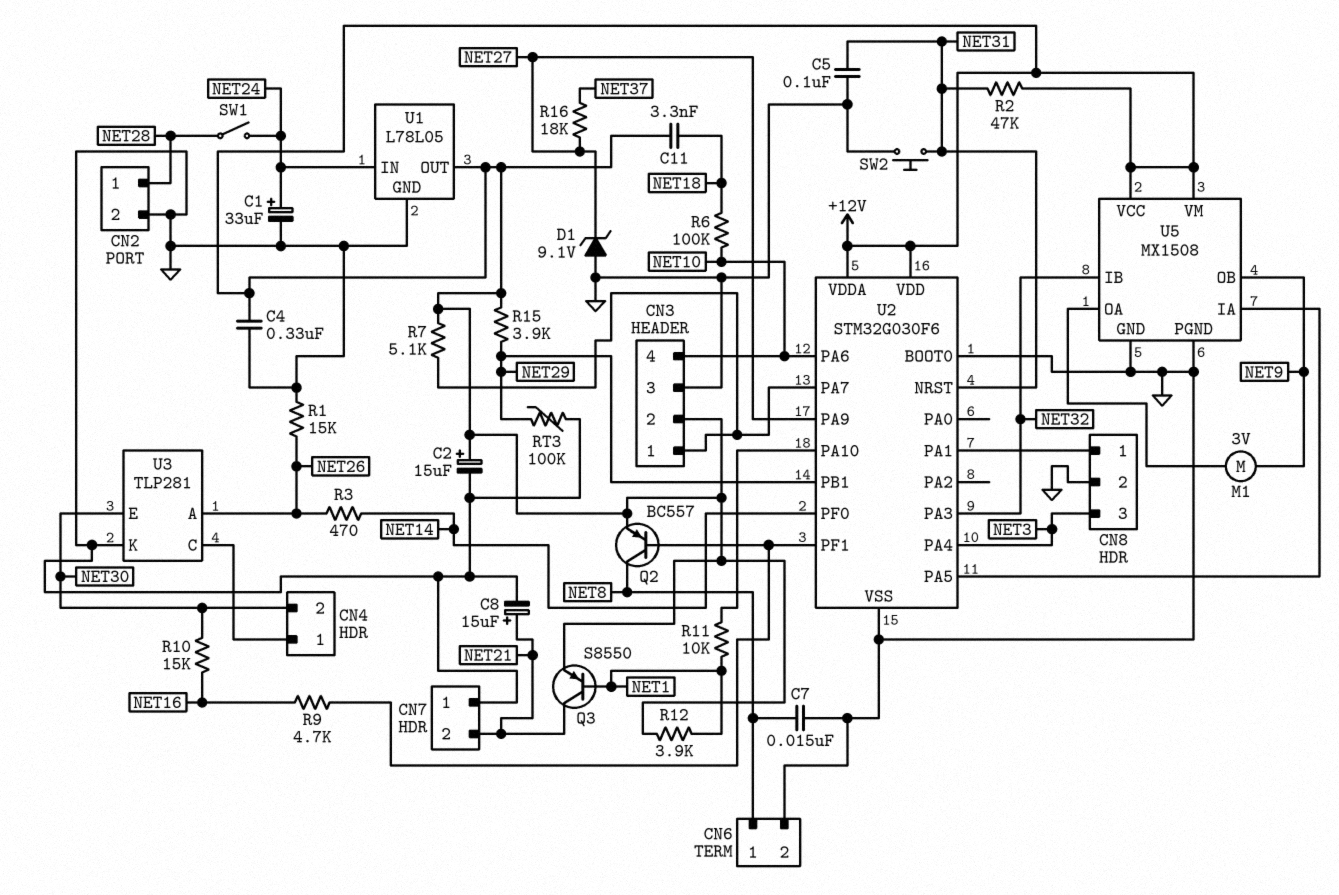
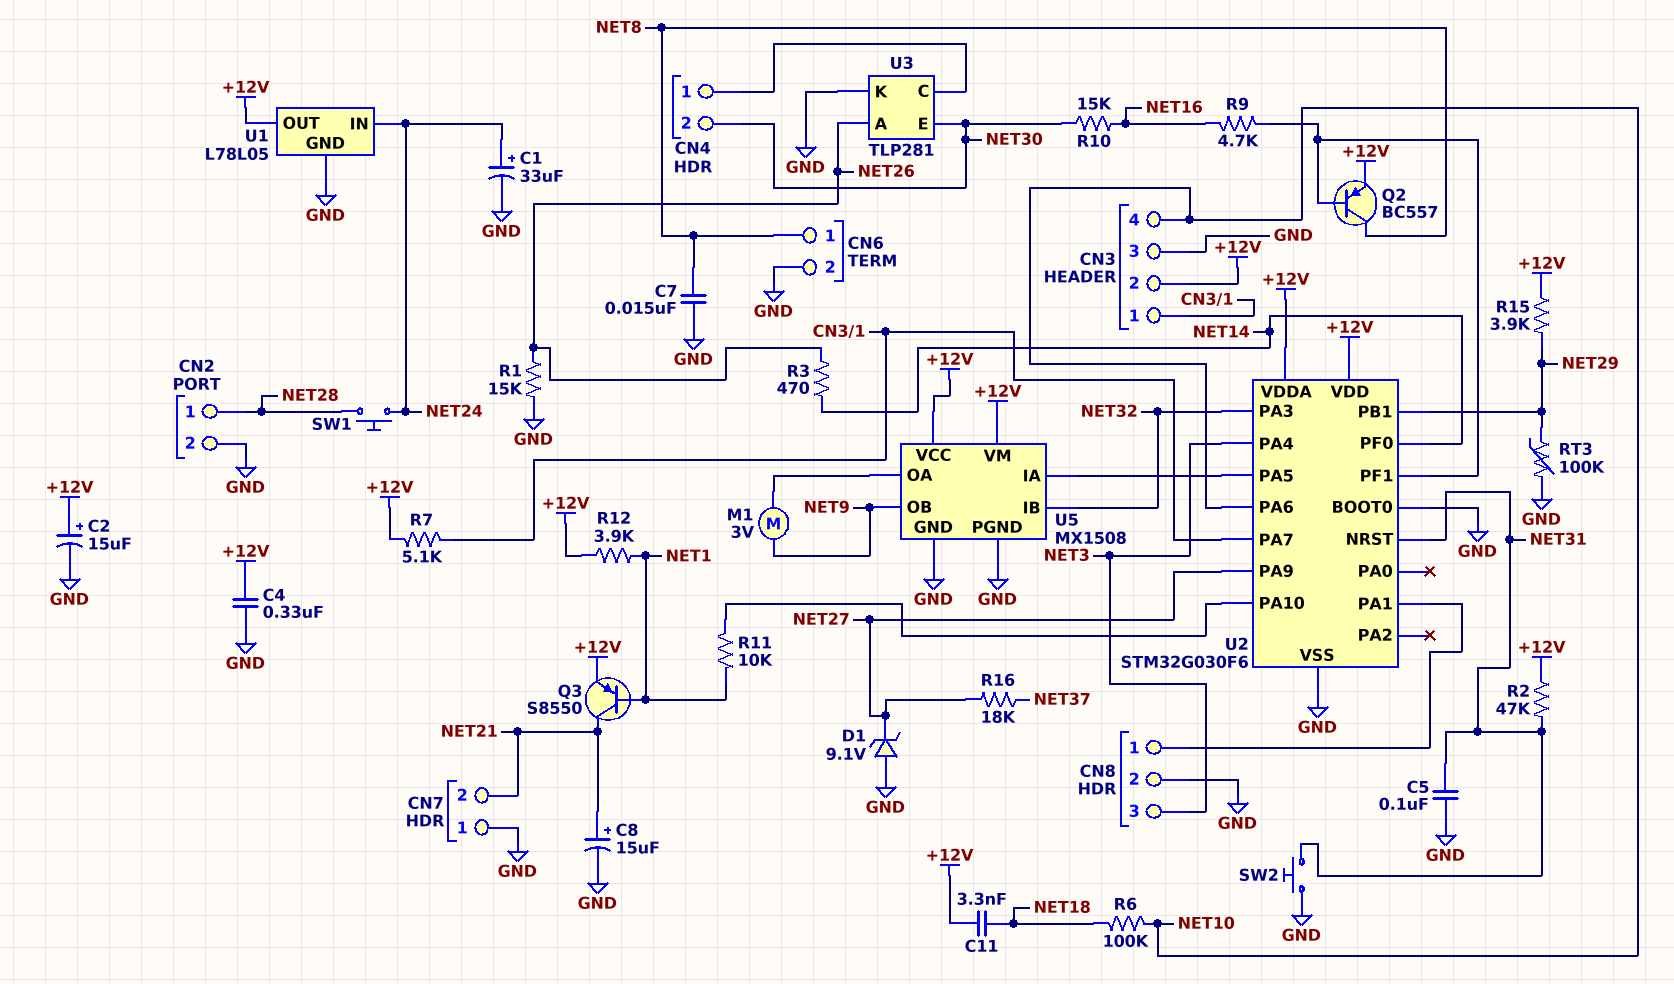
SW1: switch (NET24, NET28) -> button (NET24, NET28)

